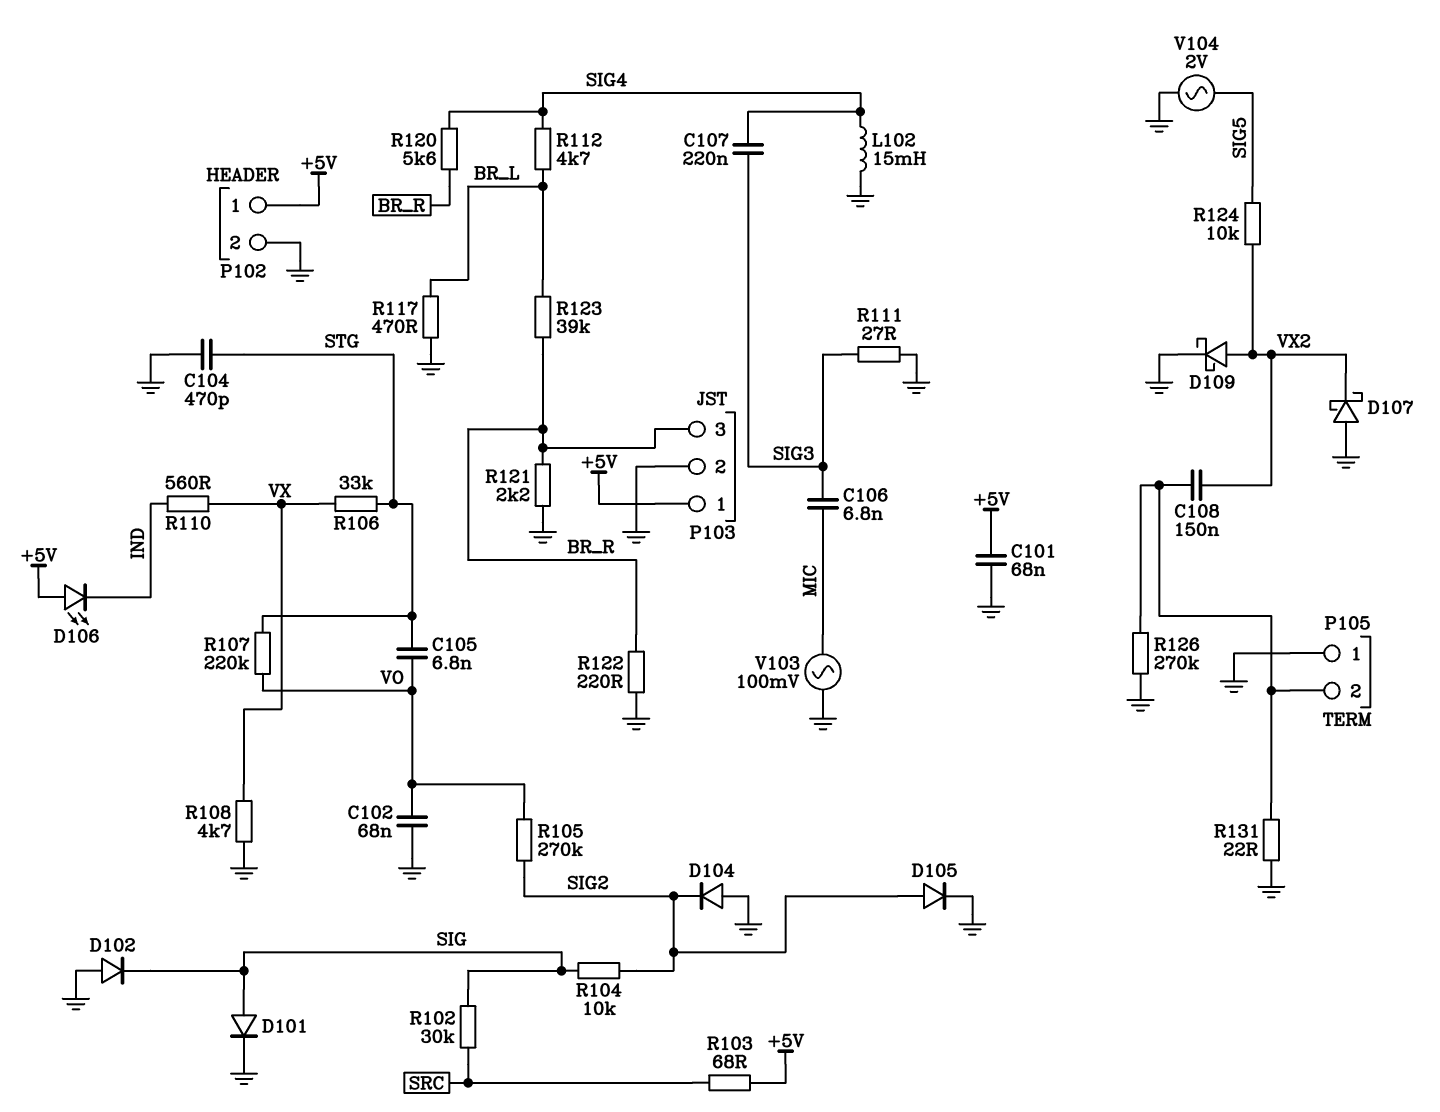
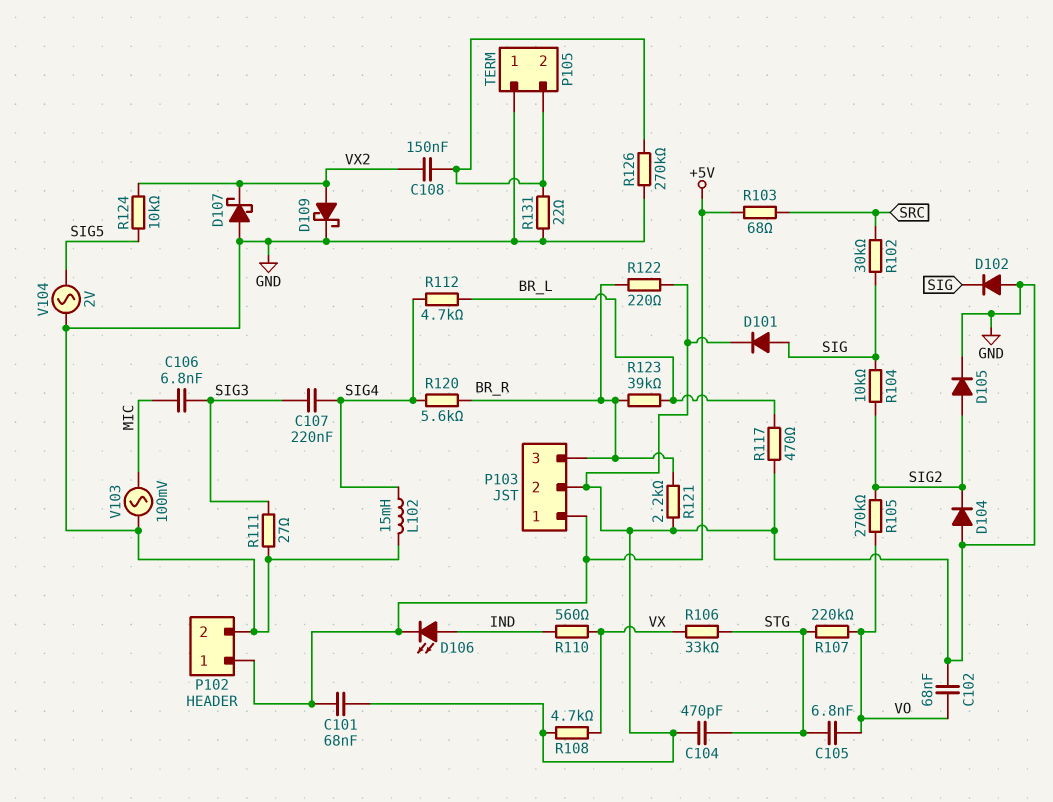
D106: LED (A +5V, K IND) -> LED (A IND, K +5V)

